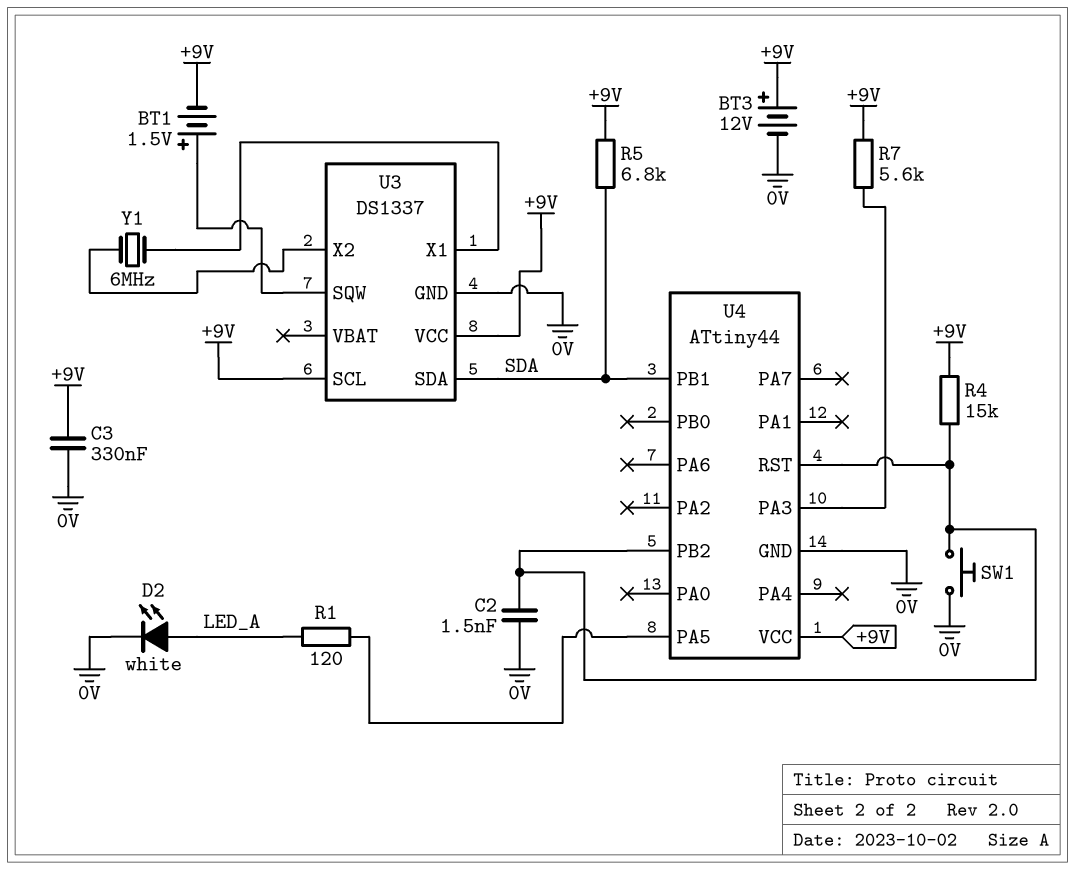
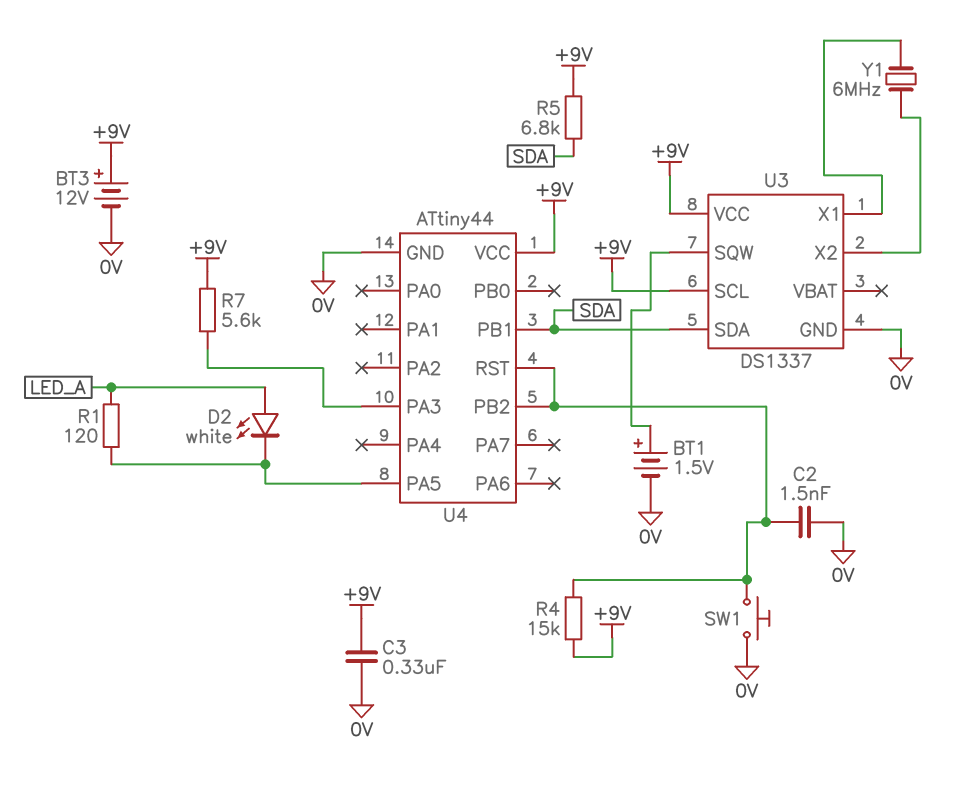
BT1: 1.5V (plus U3/SQW, minus +9V) -> 1.5V (plus U3/SQW, minus 0V)
D2: LED white (A LED_A, K 0V) -> LED white (A LED_A, K U4/PA5)

